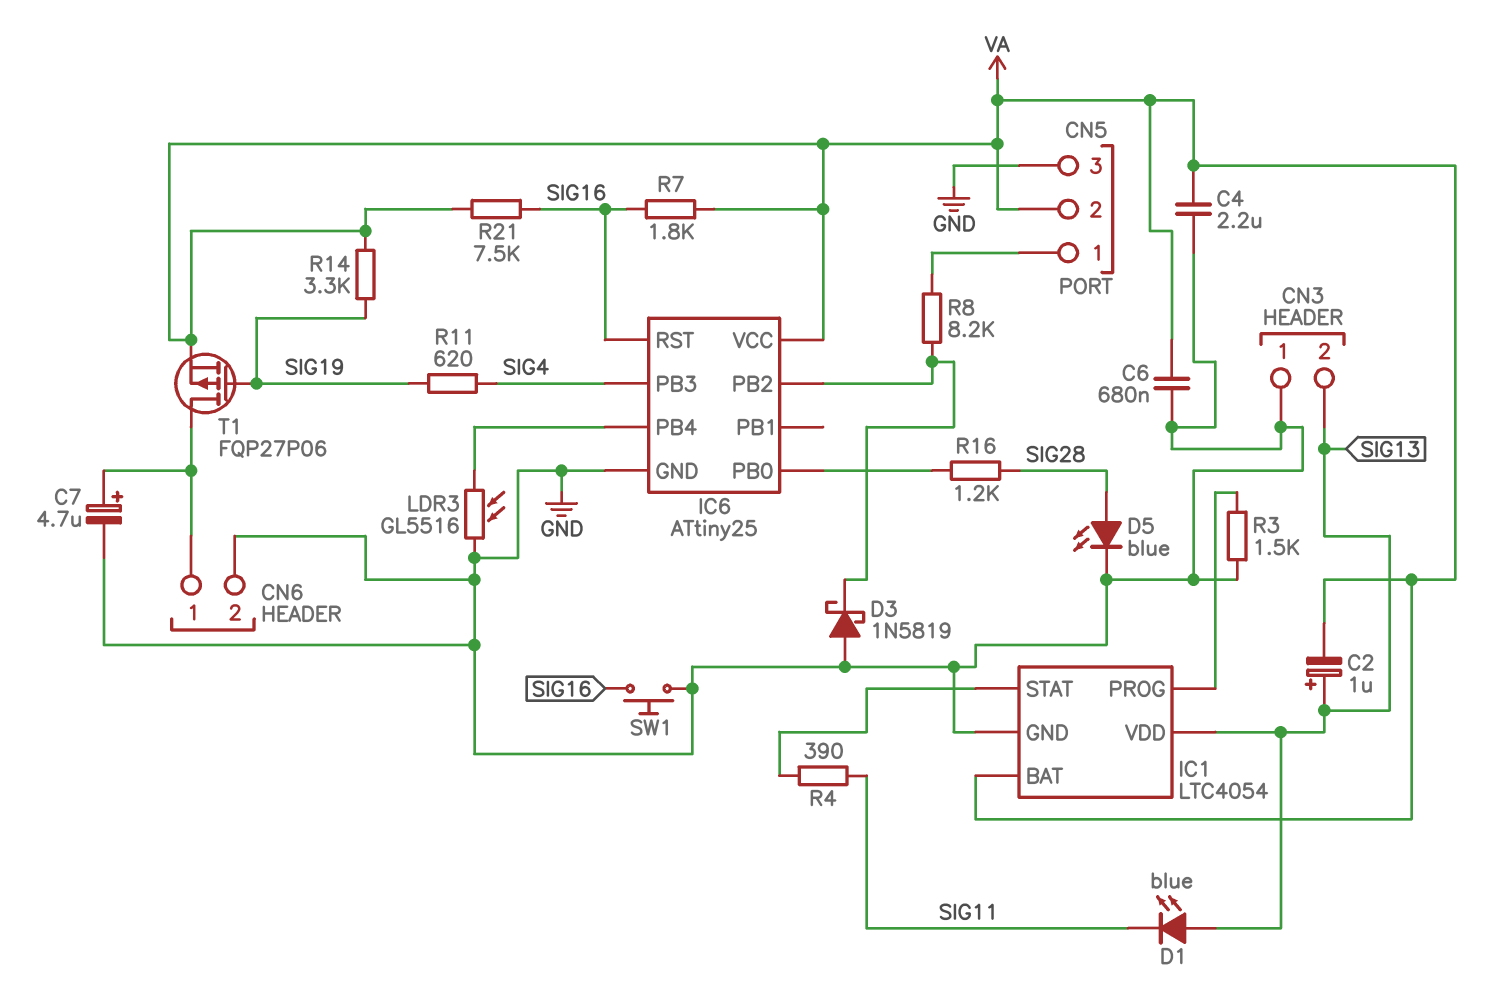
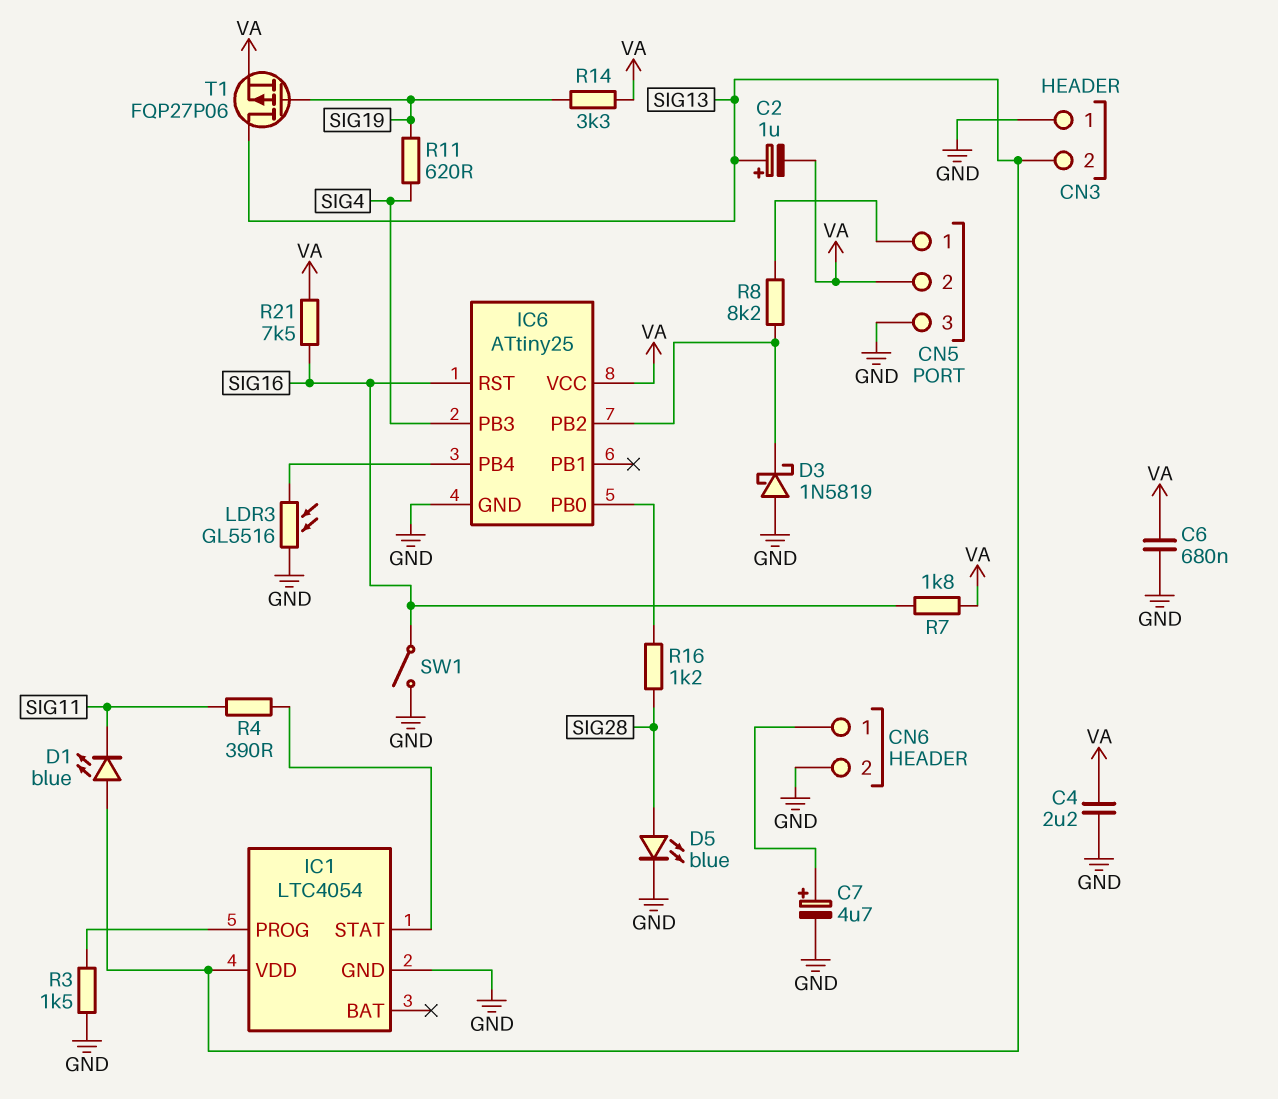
IC1 pin BAT: VA -> none
SW1: button (GND, SIG16) -> switch (GND, SIG16)
T1: PMOS FQP27P06 (G SIG19, D CN6/1, S VA) -> PMOS FQP27P06 (G SIG19, D SIG13, S VA)

